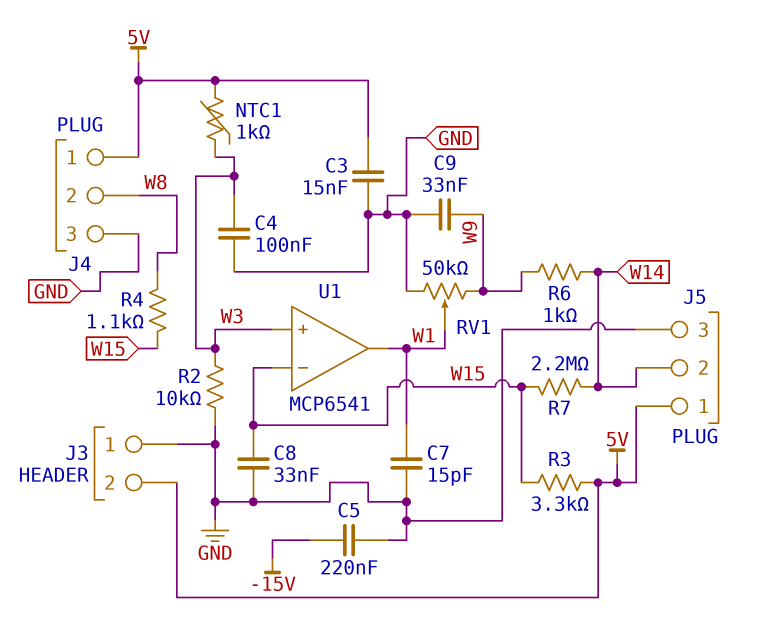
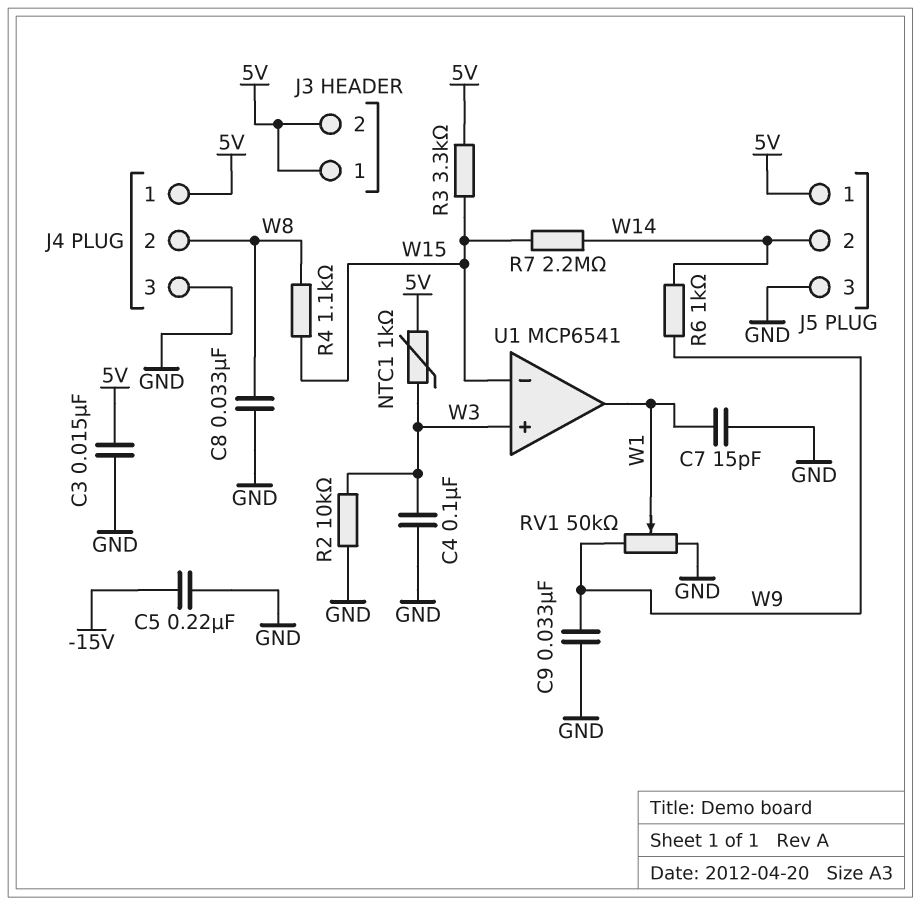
C8: 33nF (GND, W15) -> 33nF (GND, W8)
J3 pin 1: GND -> 5V

